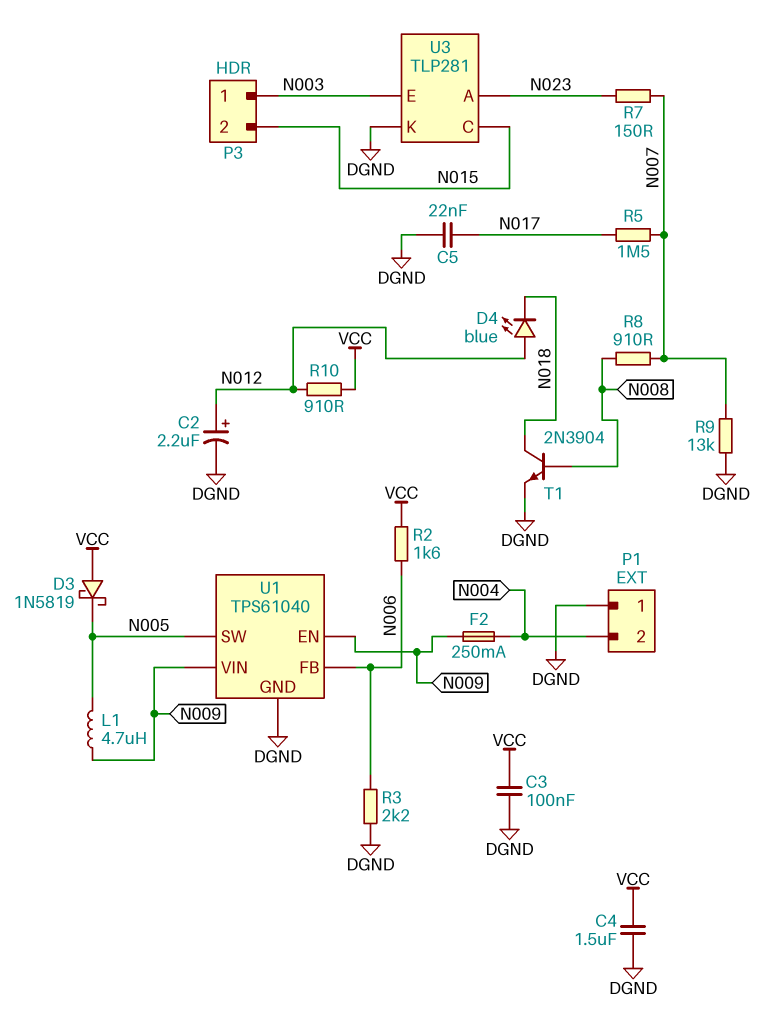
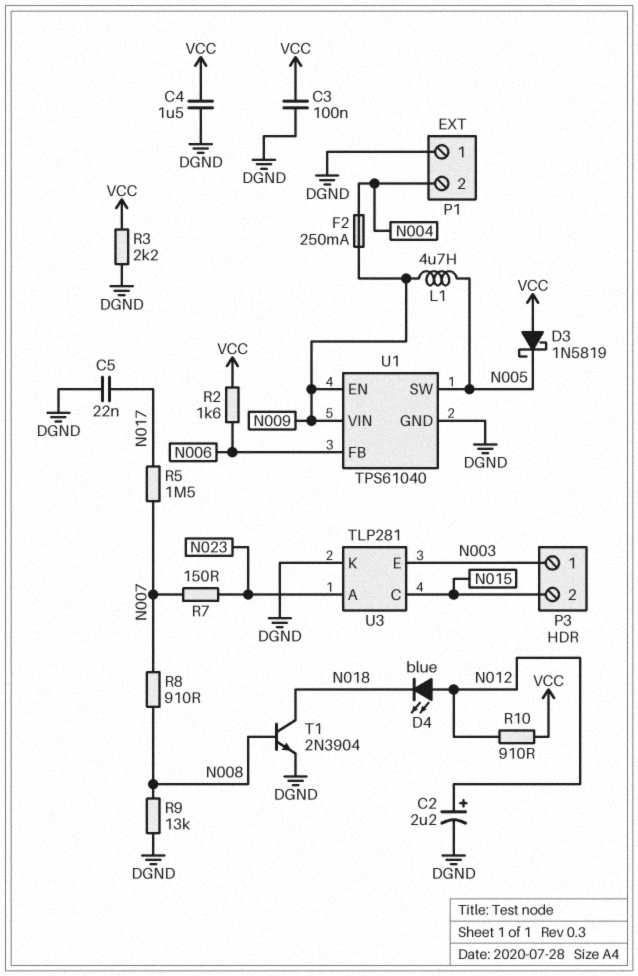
R3: 2.2k (DGND, N006) -> 2.2k (DGND, VCC)
R9: 13k (DGND, N007) -> 13k (DGND, N008)

